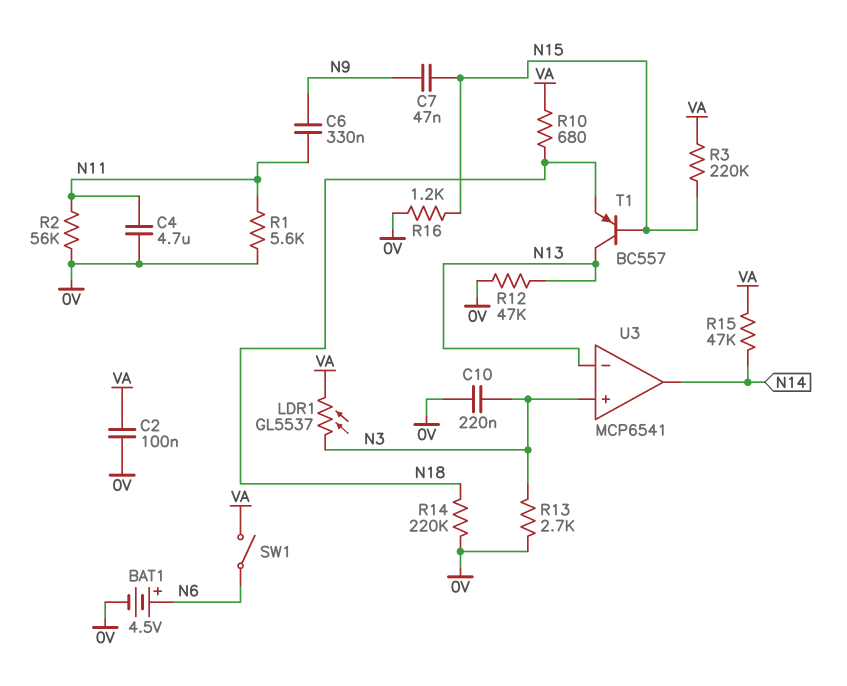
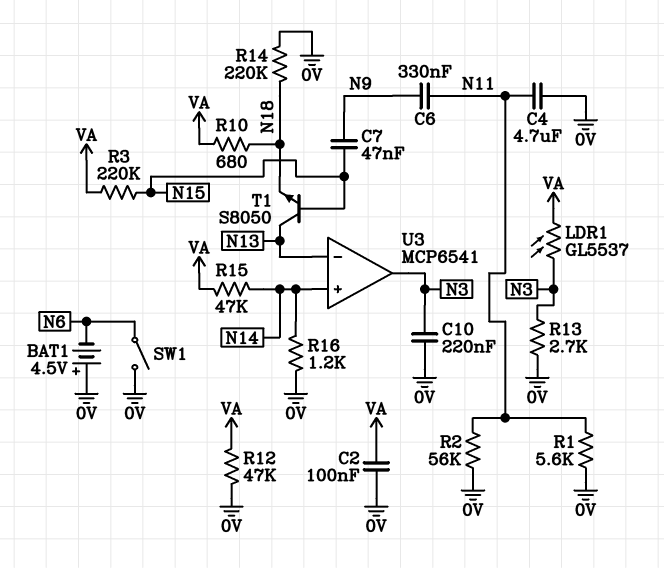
BAT1: 4.5V (plus N6, minus 0V) -> 4.5V (plus 0V, minus N6)
R12: 47k (0V, N13) -> 47k (0V, VA)
R16: 1.2k (0V, N15) -> 1.2k (0V, N14)
SW1: switch (N6, VA) -> switch (0V, N6)
T1: PNP BC557 (B N15, C N13, E N18) -> NPN S8050 (B N15, C N13, E N18)
U3 pin in+: N3 -> N14
U3 pin out: N14 -> N3

